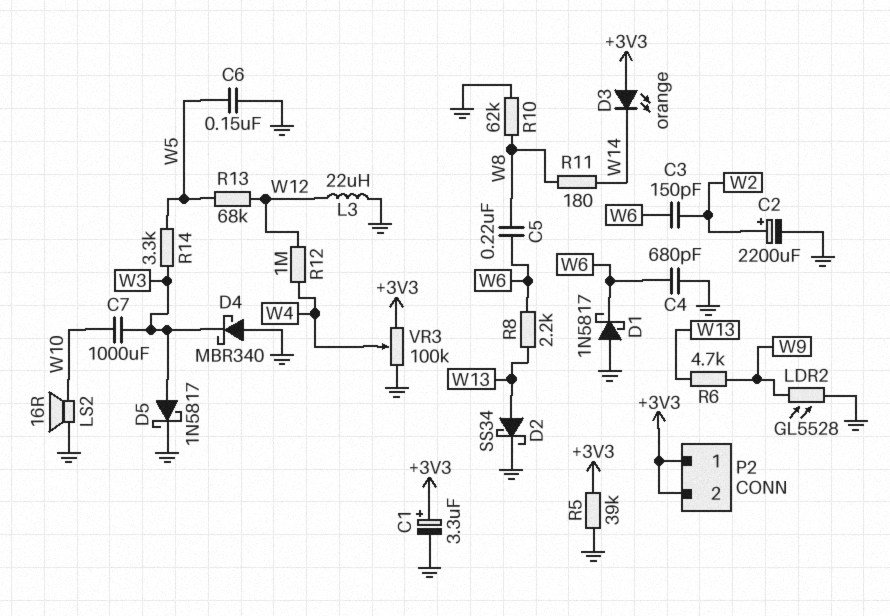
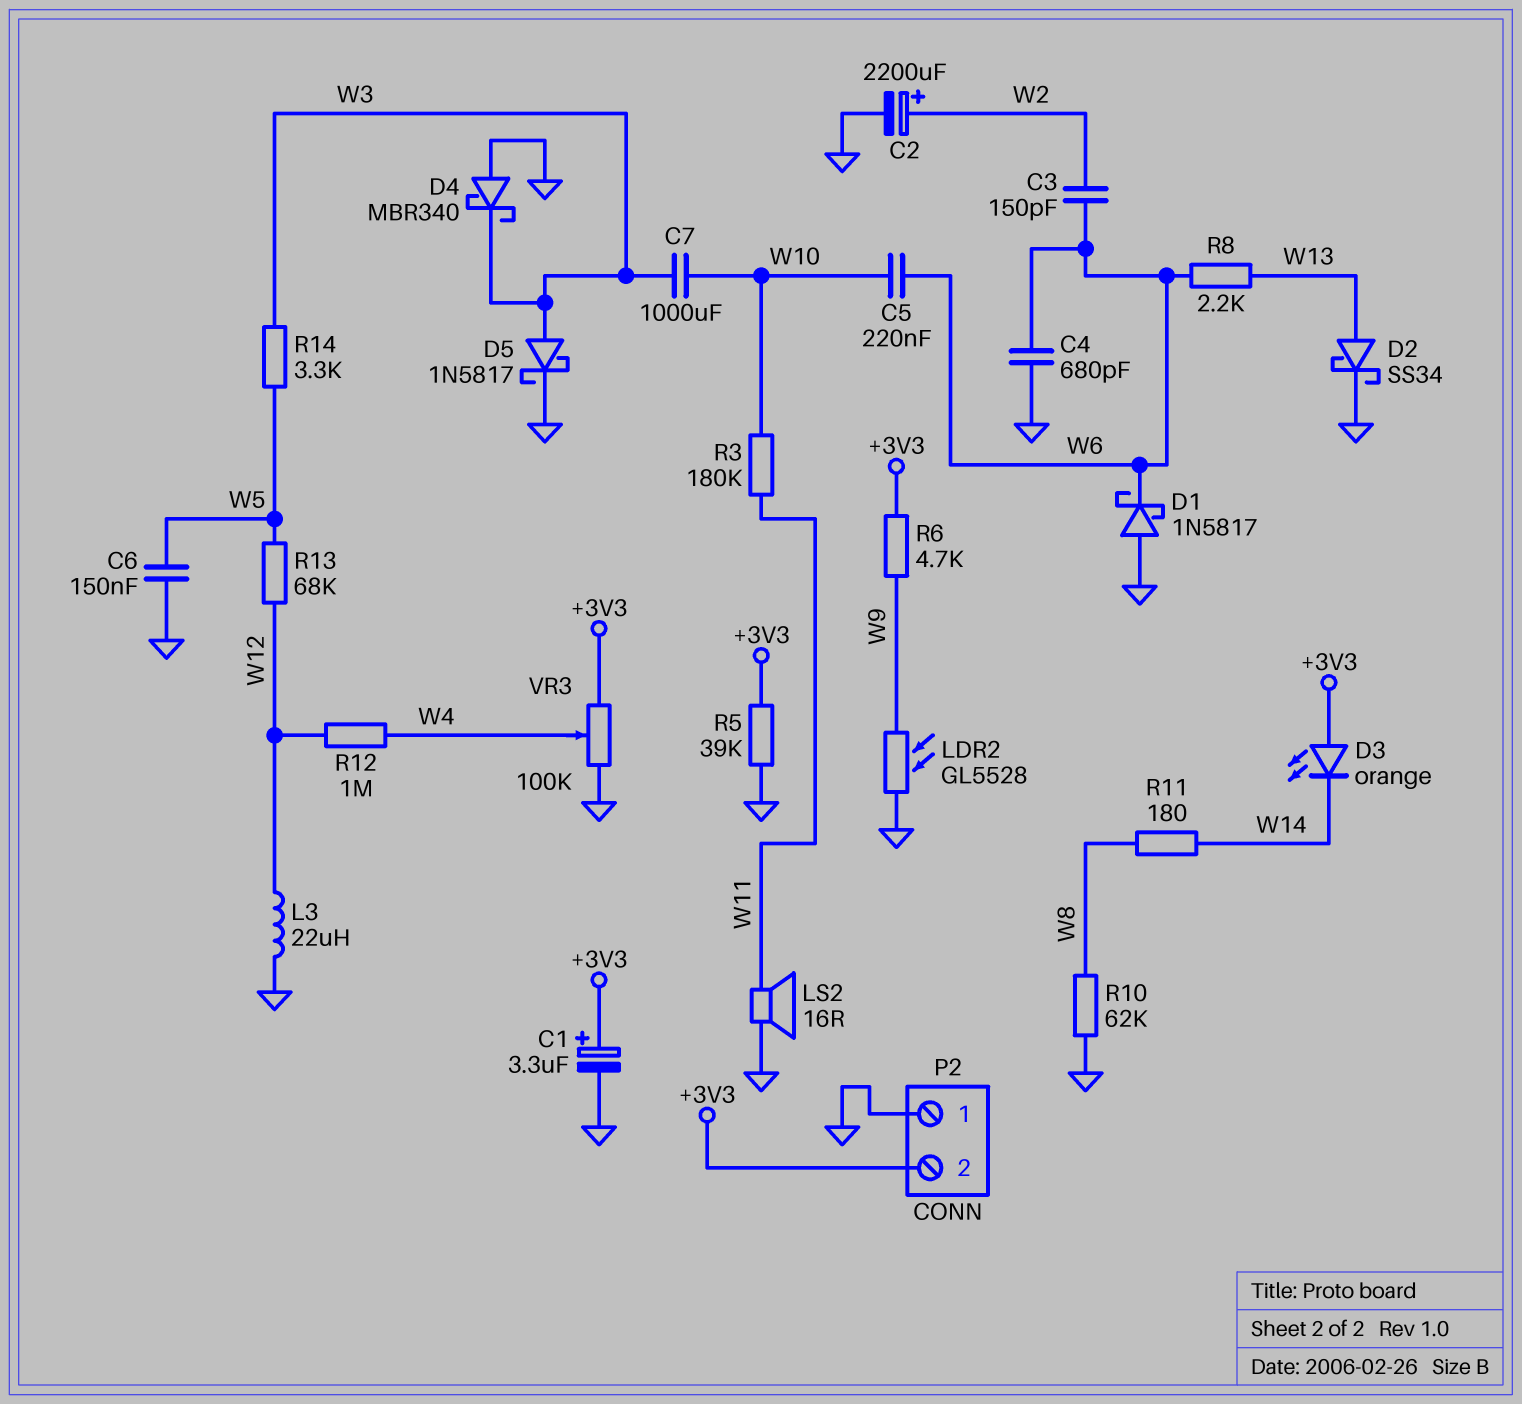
C5: 220nF (W6, W8) -> 220nF (W6, W10)
LS2: speaker 16R (GND, W10) -> speaker 16R (GND, W11)
P2 pin 1: +3V3 -> GND
R3: none -> 180k (W10, W11)
R6: 4.7k (W9, W13) -> 4.7k (+3V3, W9)

